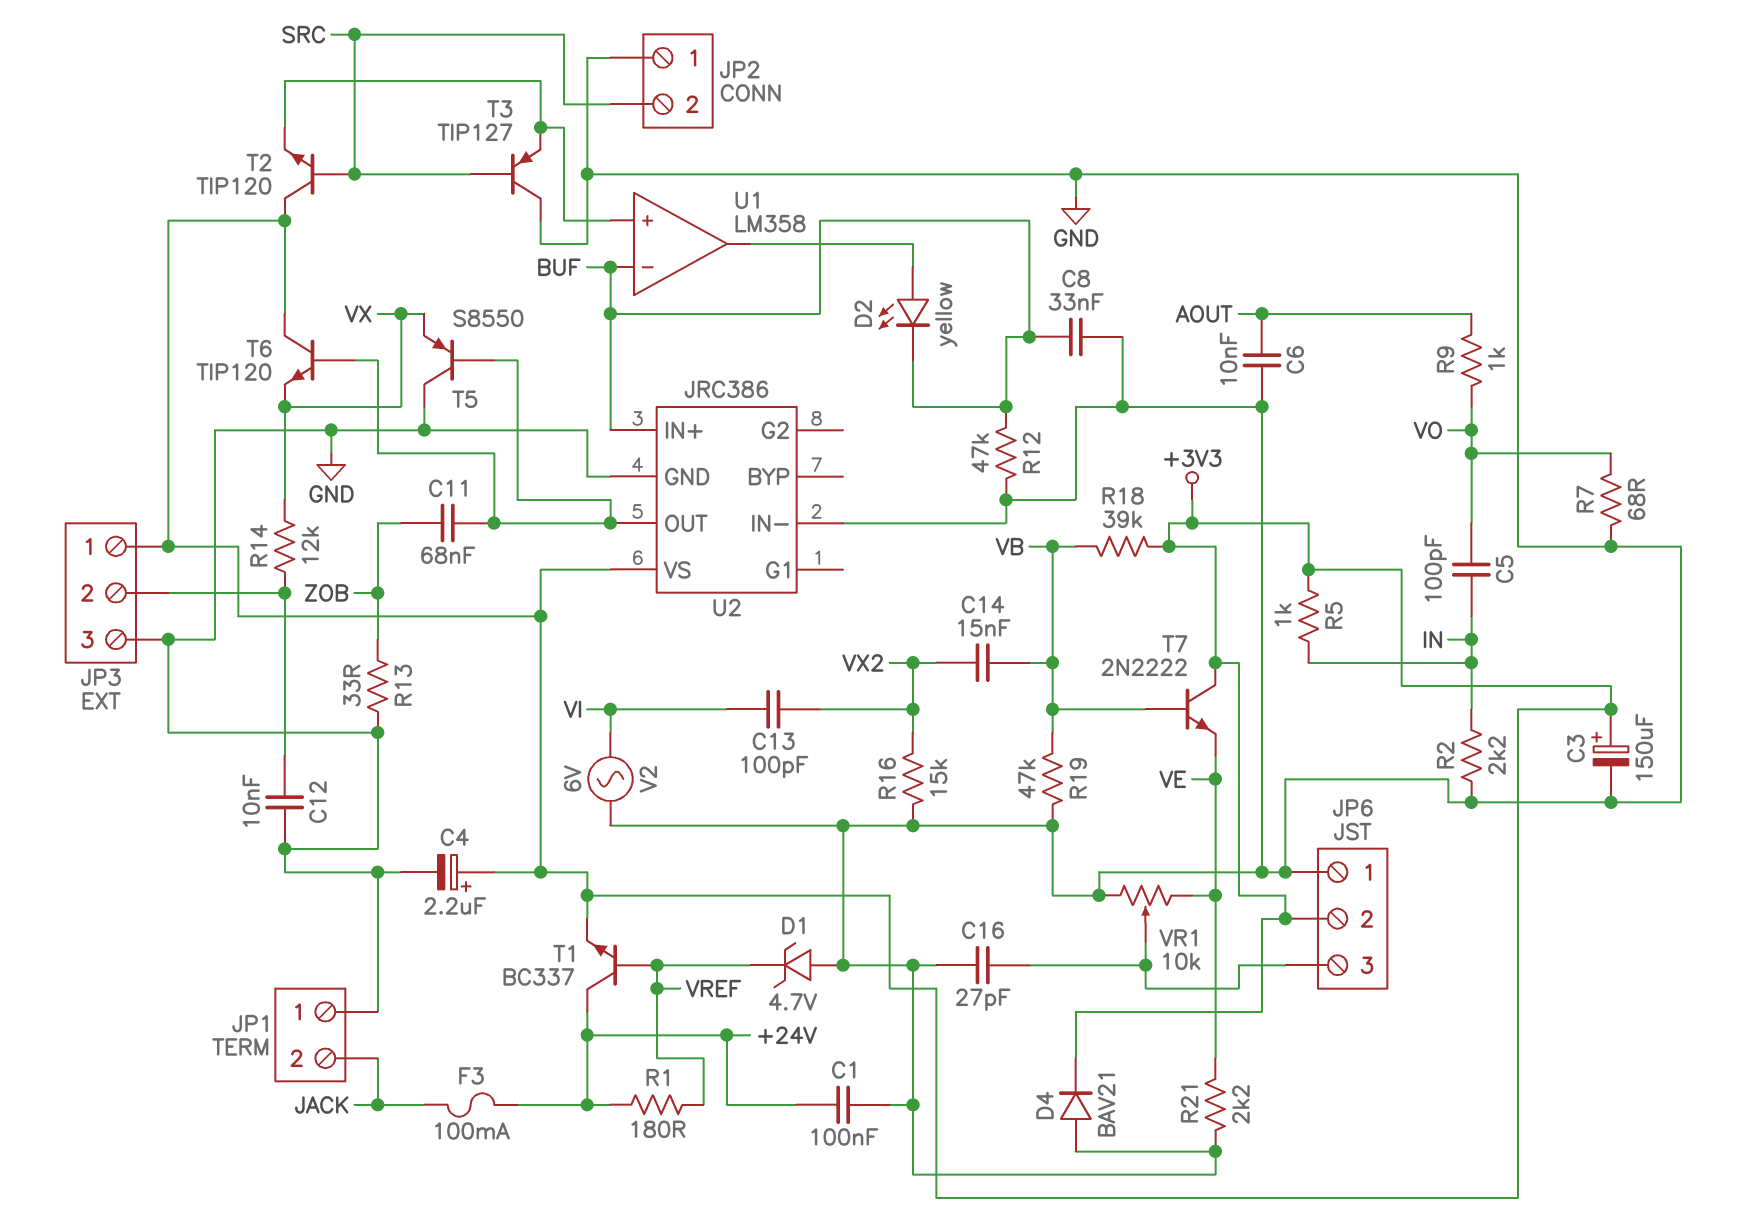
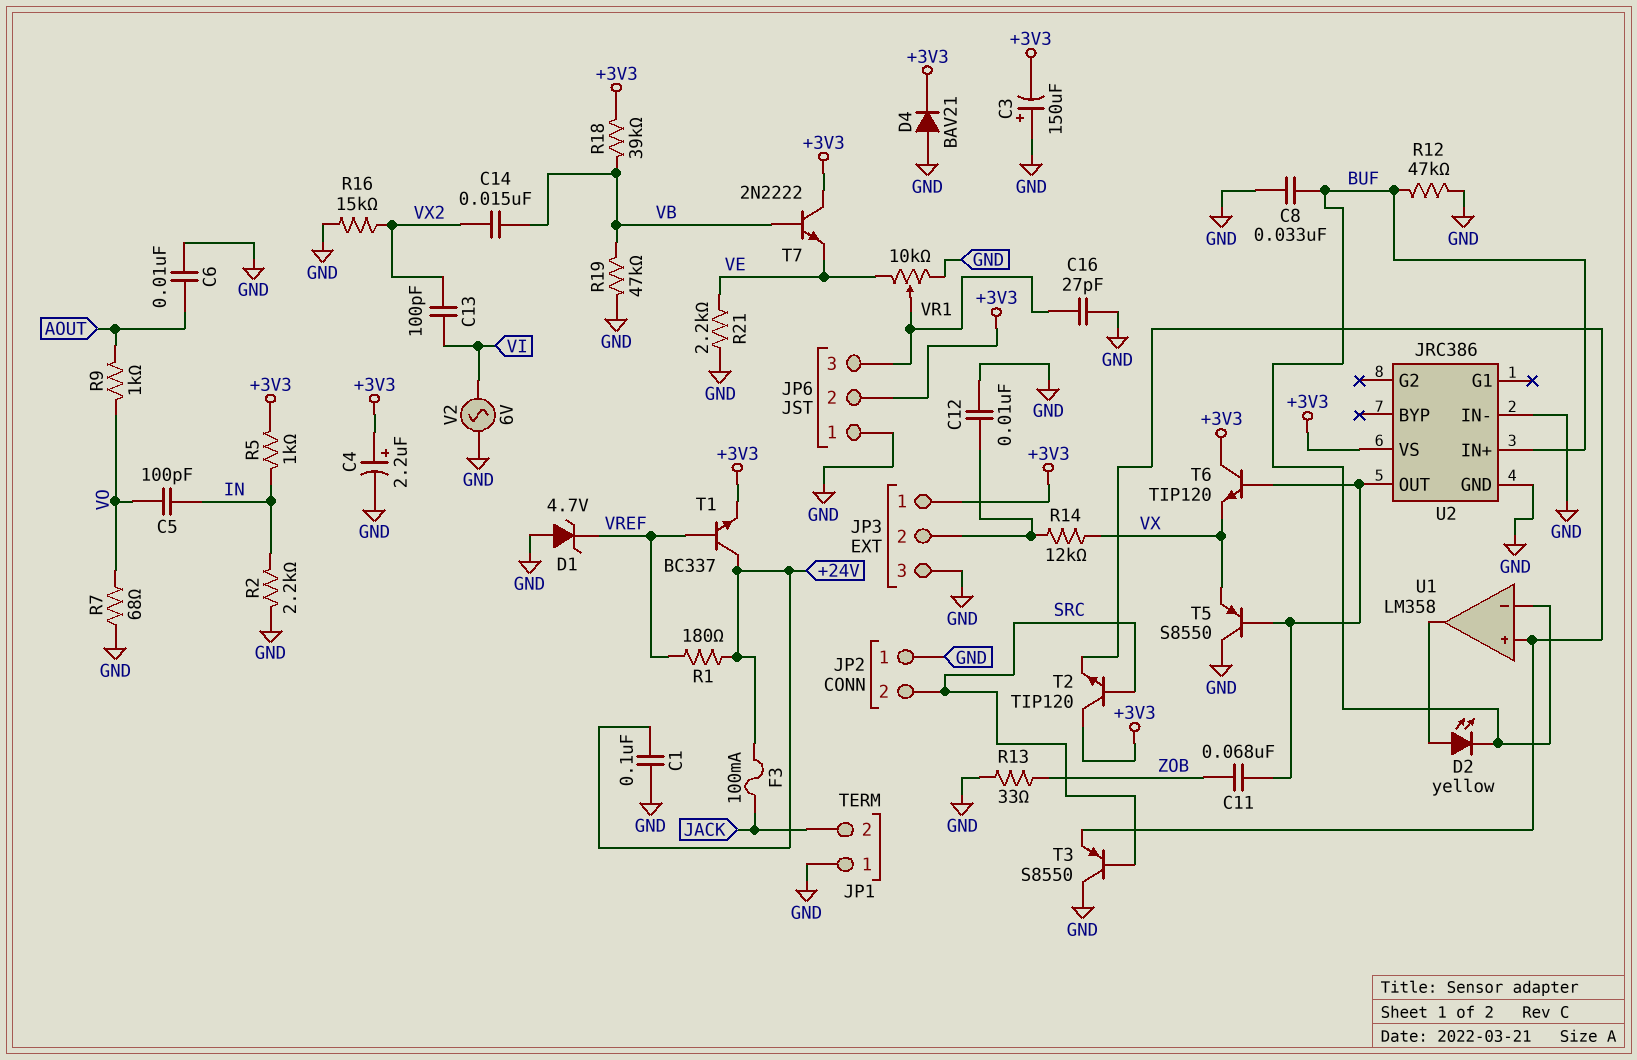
C3: 150uF (plus +3V3, minus GND) -> 150uF (plus GND, minus +3V3)
T3: PNP TIP127 (B SRC, C GND, E U1/in+) -> PNP S8550 (B SRC, C GND, E U1/in+)

